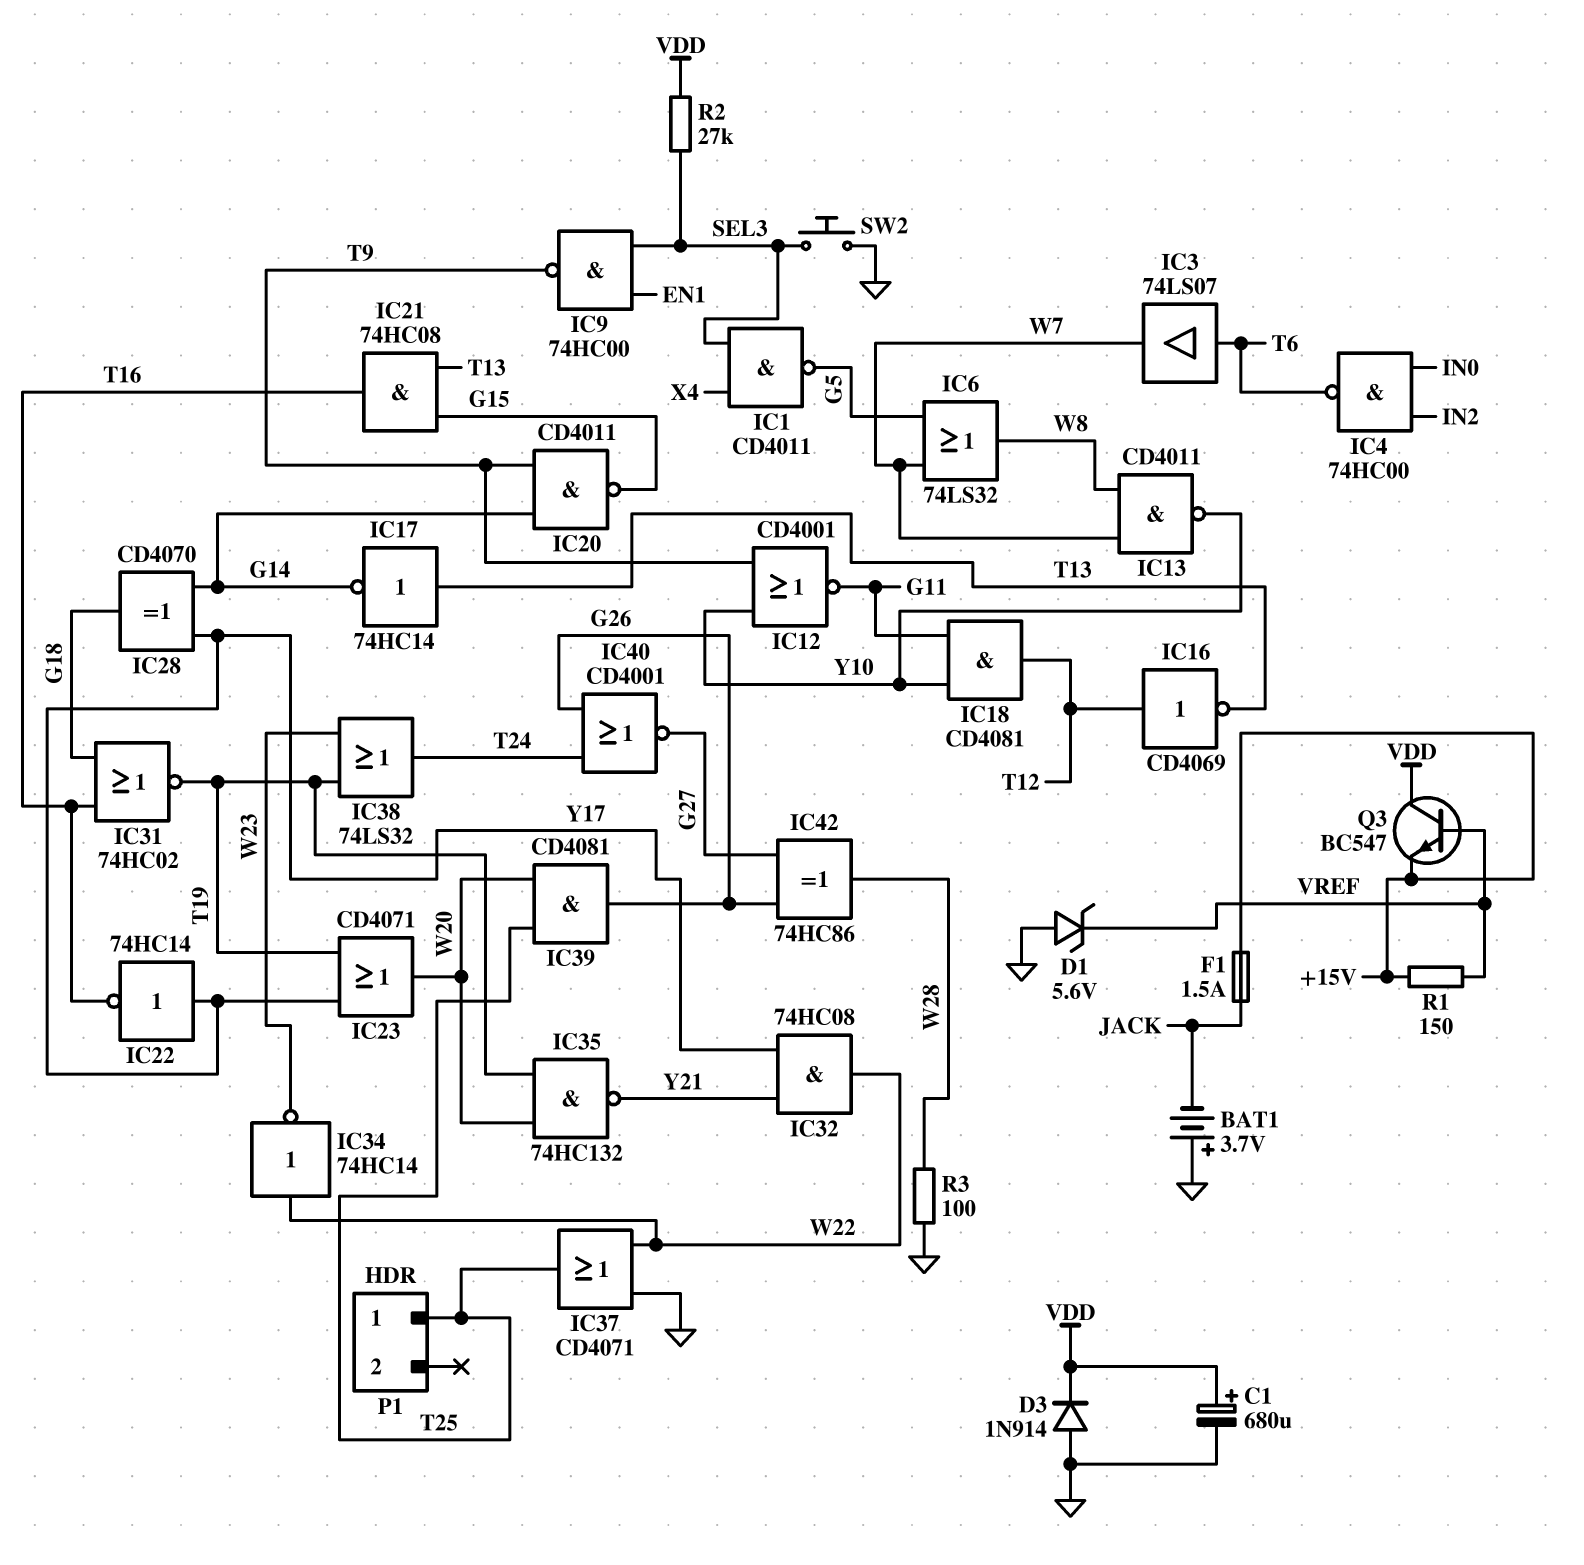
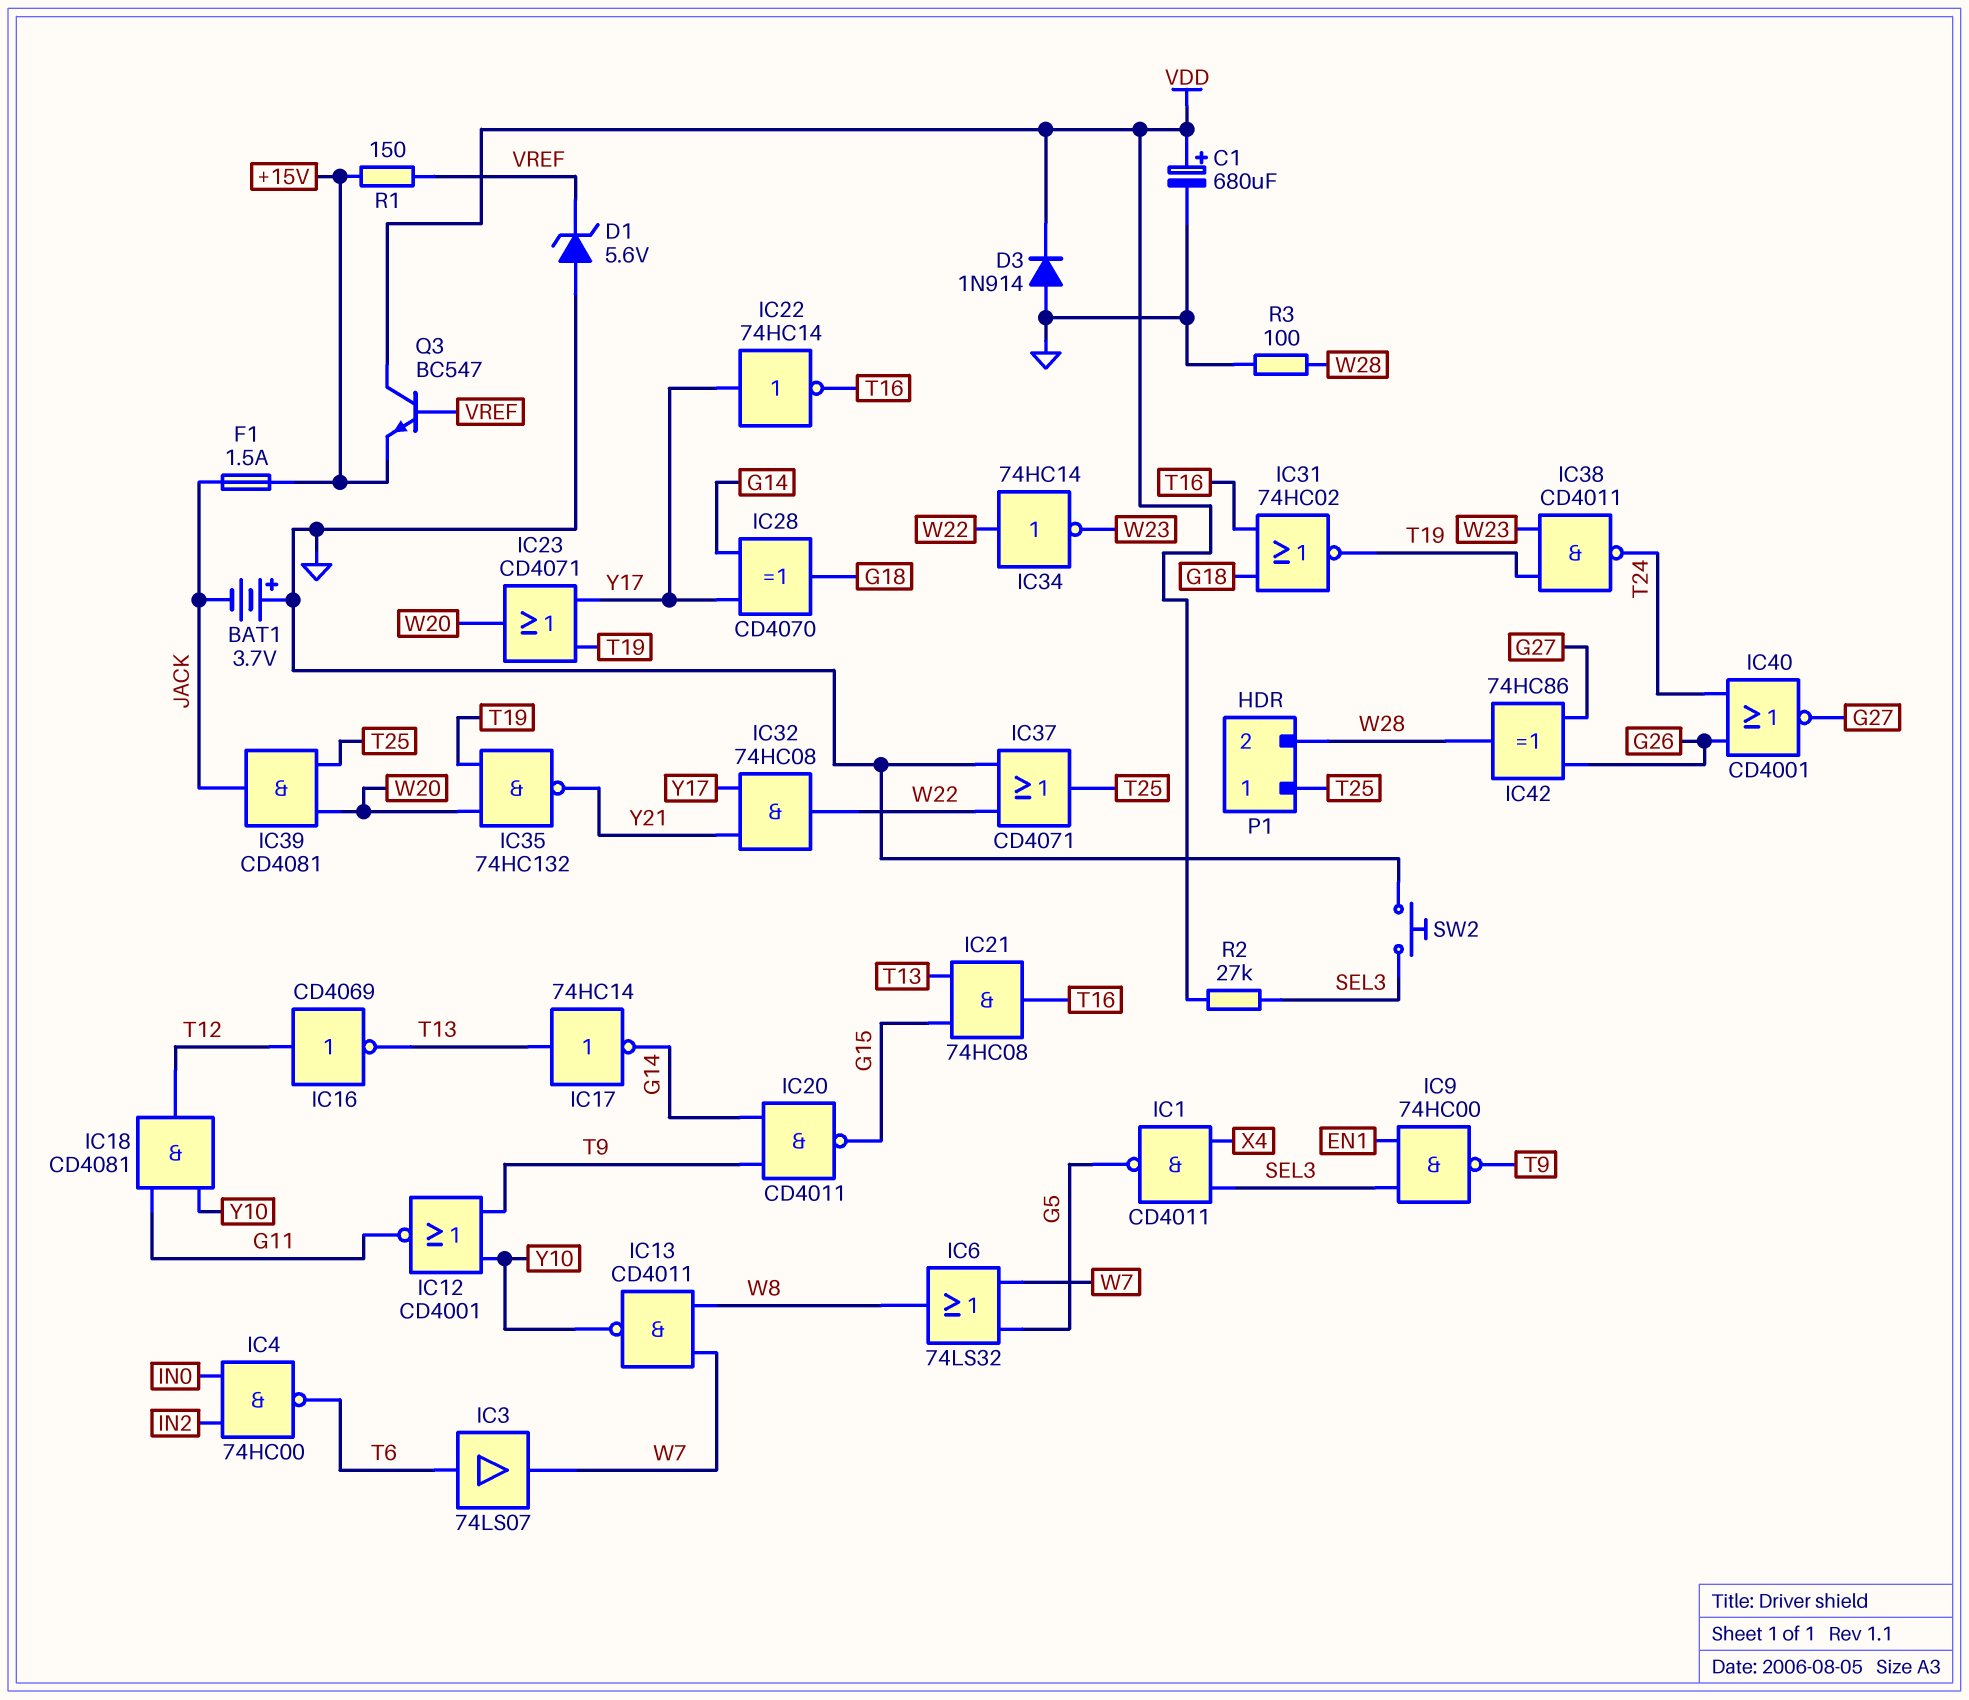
IC38: OR 74LS32 (in T19, in W23, out T24) -> NAND CD4011 (in T19, in W23, out T24)
IC39: AND CD4081 (in T25, in W20, out G26) -> AND CD4081 (in T25, in W20, out JACK)
P1 pin 2: none -> W28

